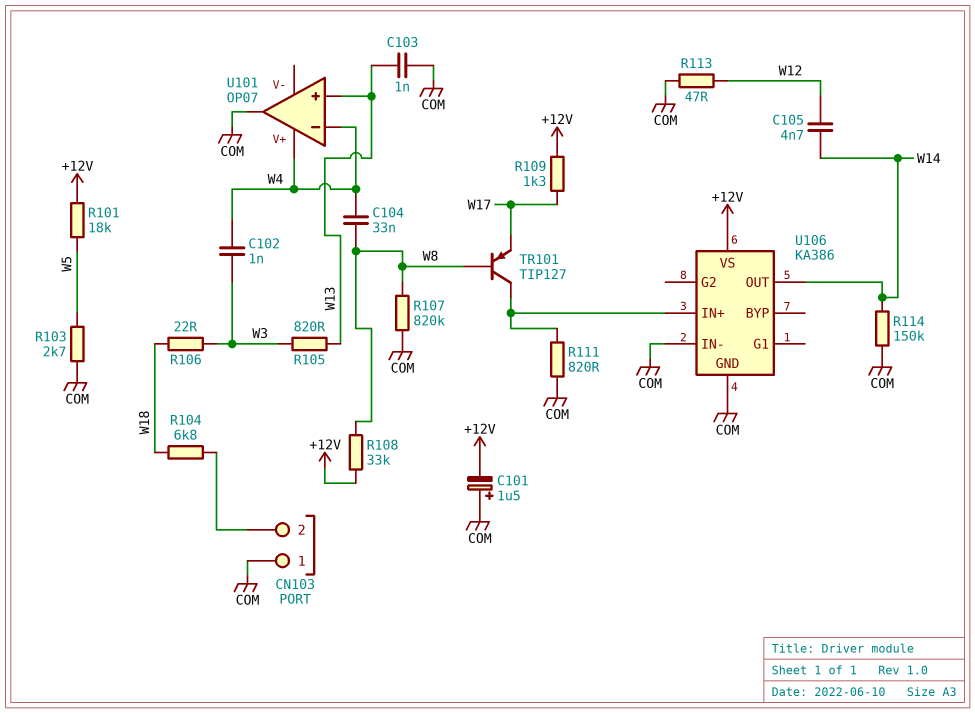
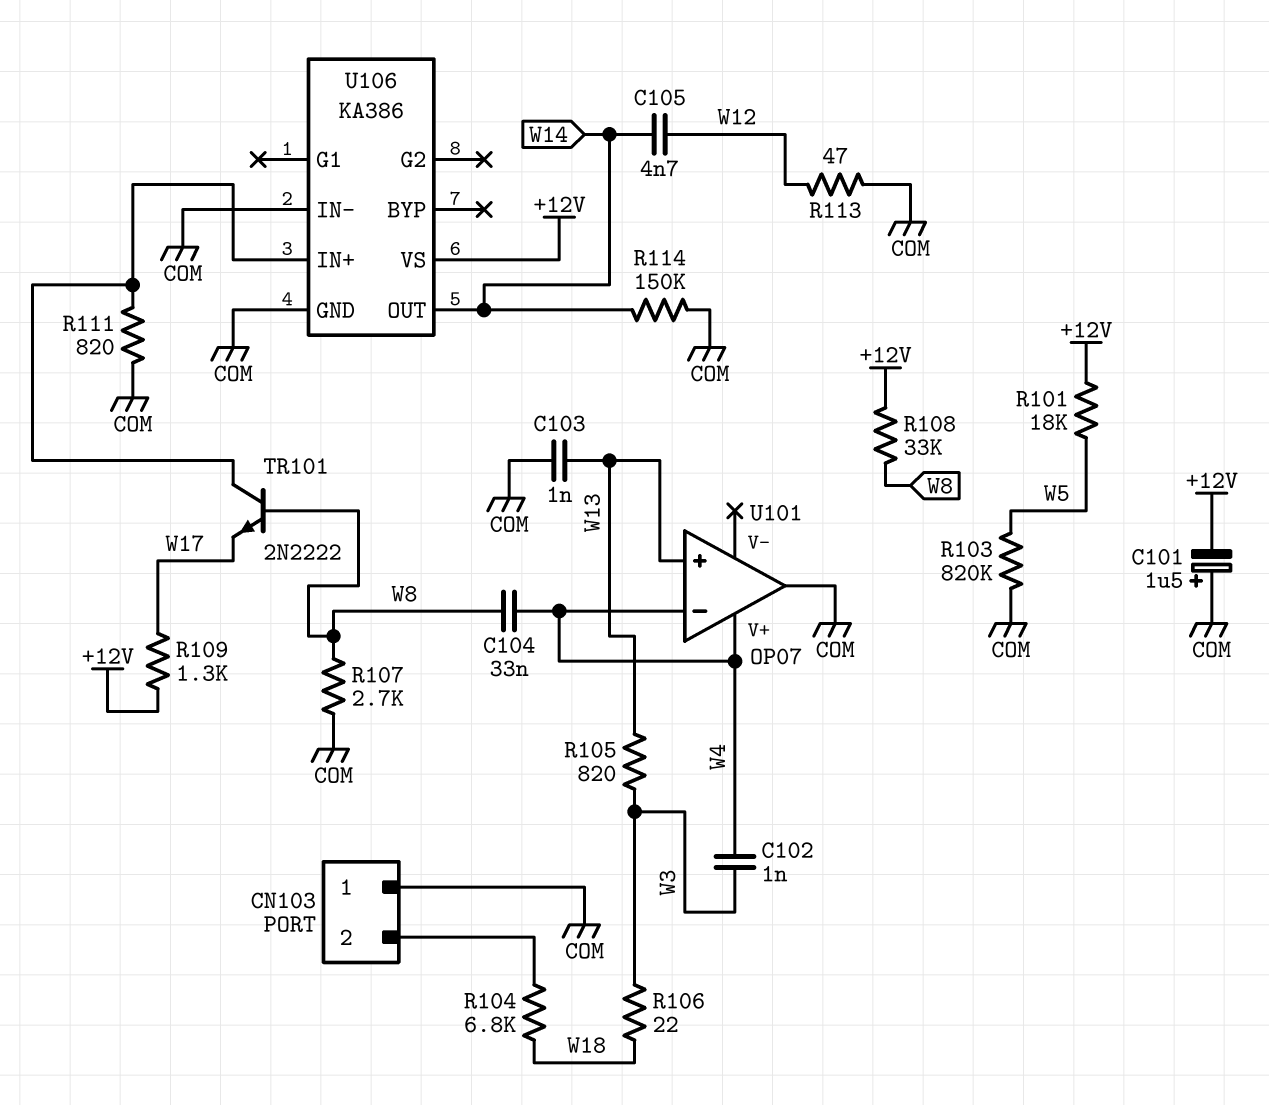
R103: 2.7k (COM, W5) -> 820k (COM, W5)
R107: 820k (COM, W8) -> 2.7k (COM, W8)
TR101: PNP TIP127 (B W8, C U106/IN+, E W17) -> NPN 2N2222 (B W8, C U106/IN+, E W17)

